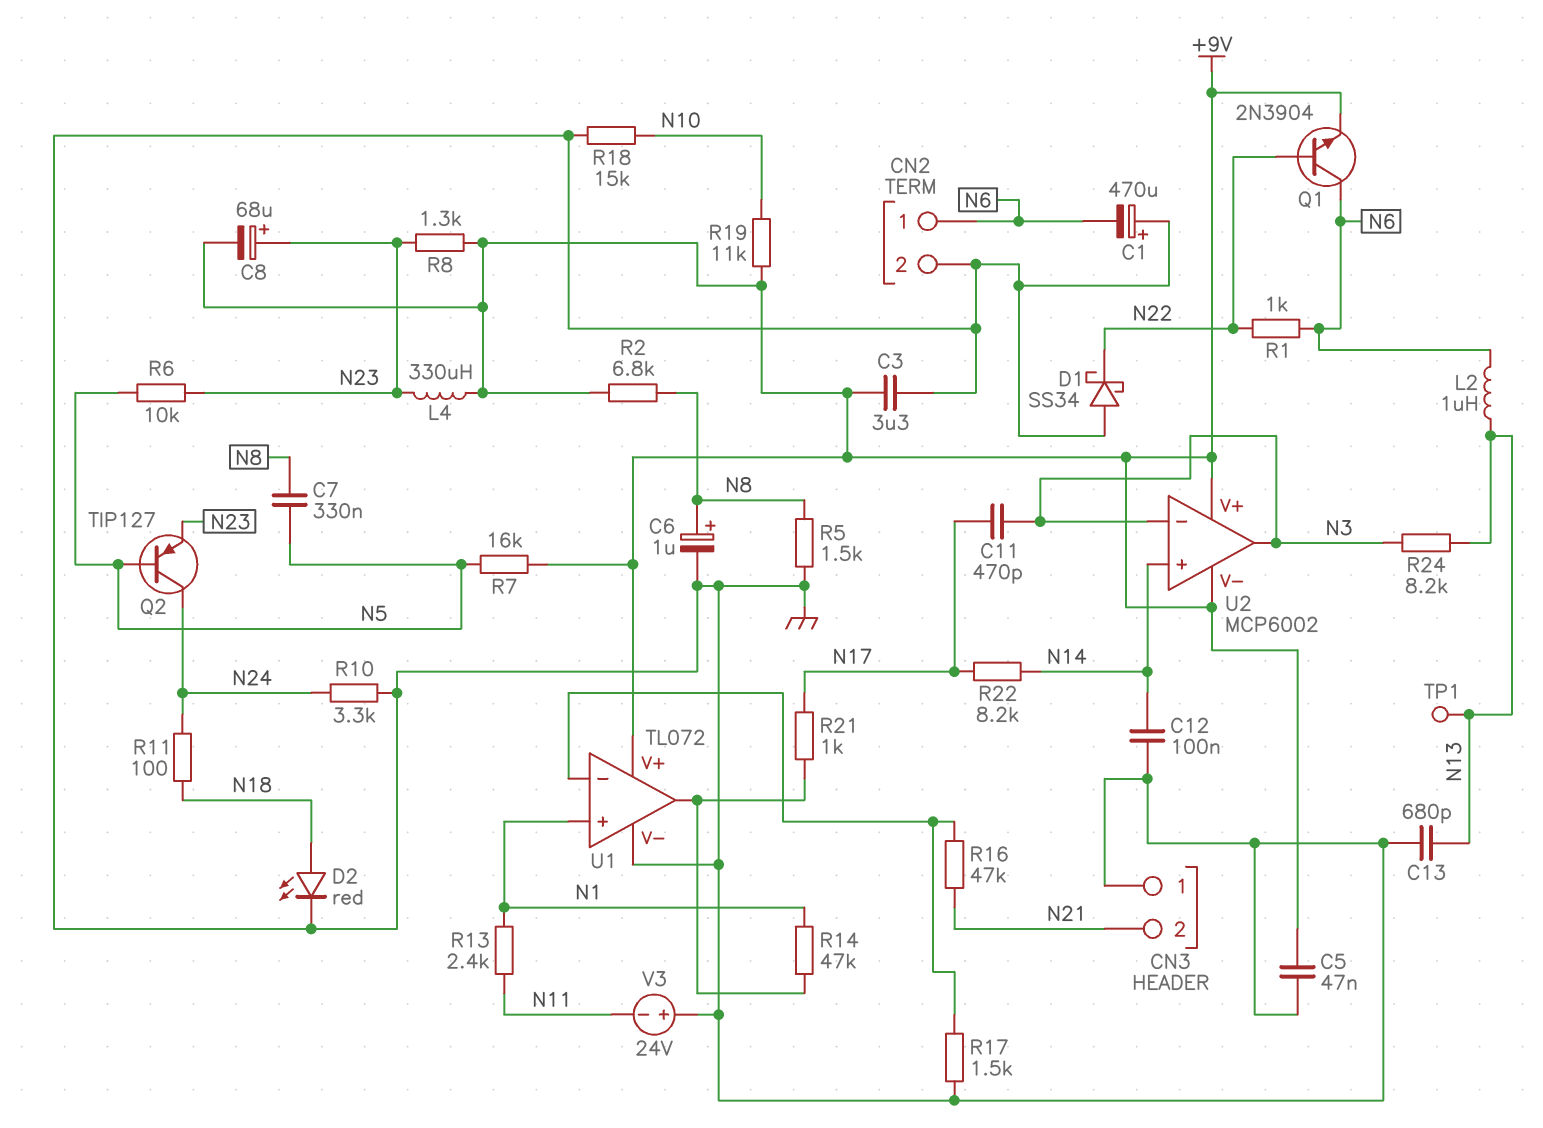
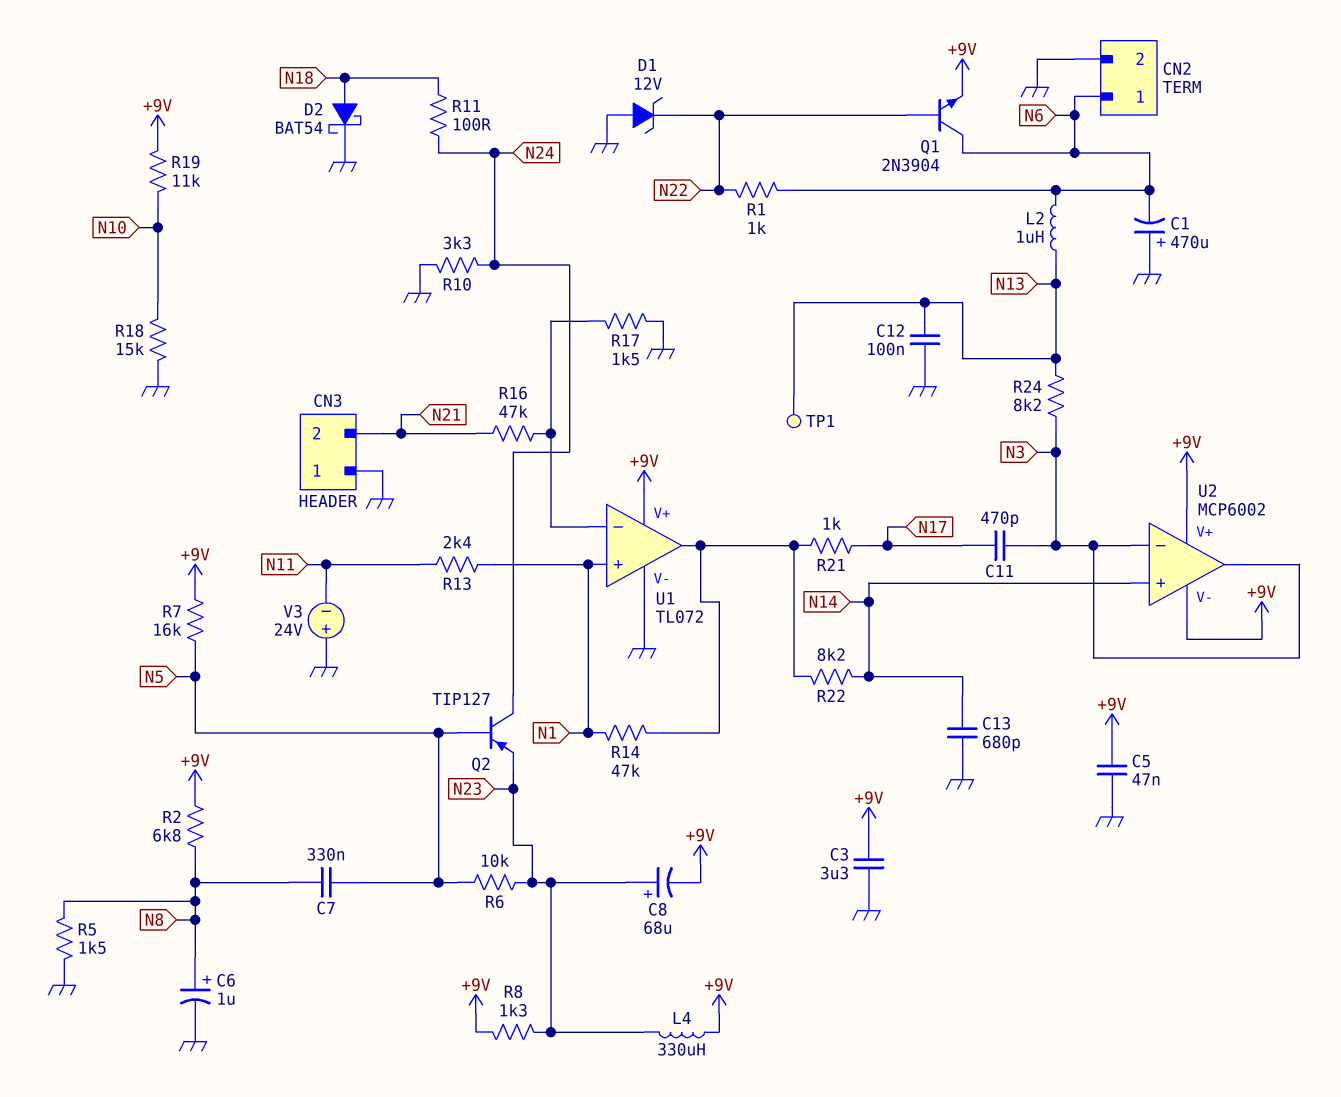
C12: 100nF (GND, N14) -> 100nF (GND, N13)
C13: 680pF (GND, N13) -> 680pF (GND, N14)
D1: schottky SS34 (A GND, K N22) -> zener 12V (A GND, K N22)
D2: LED red (A N18, K GND) -> schottky BAT54 (A N18, K GND)
R22: 8.2k (N14, N17) -> 8.2k (N14, U1/out)

